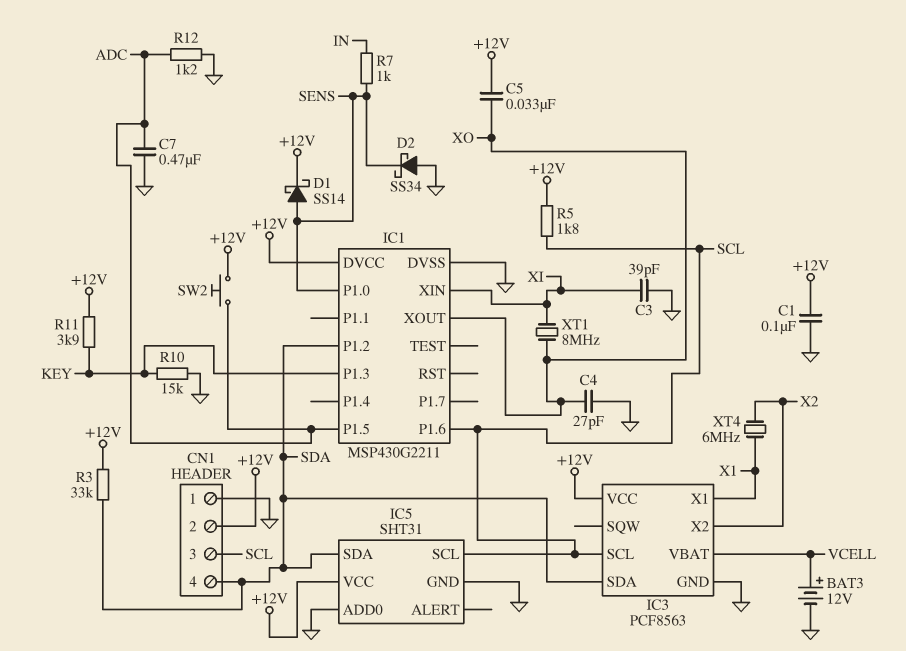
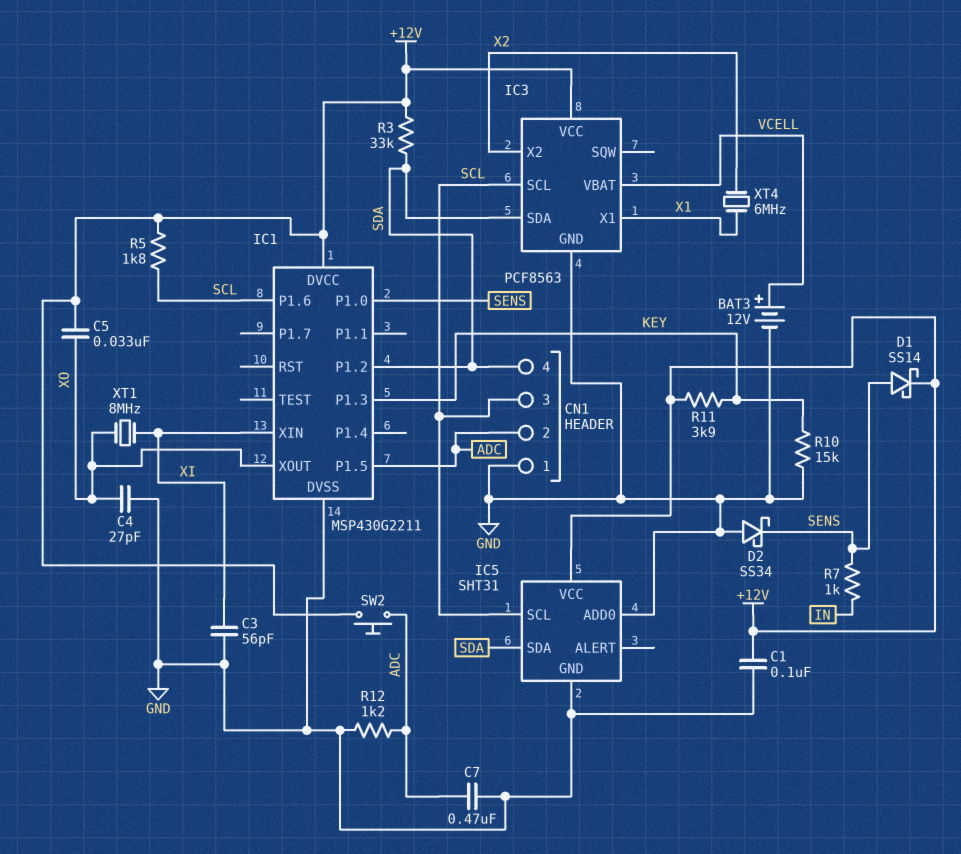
C3: 39pF (GND, XI) -> 56pF (GND, XI)
CN1 pin 2: +12V -> ADC

